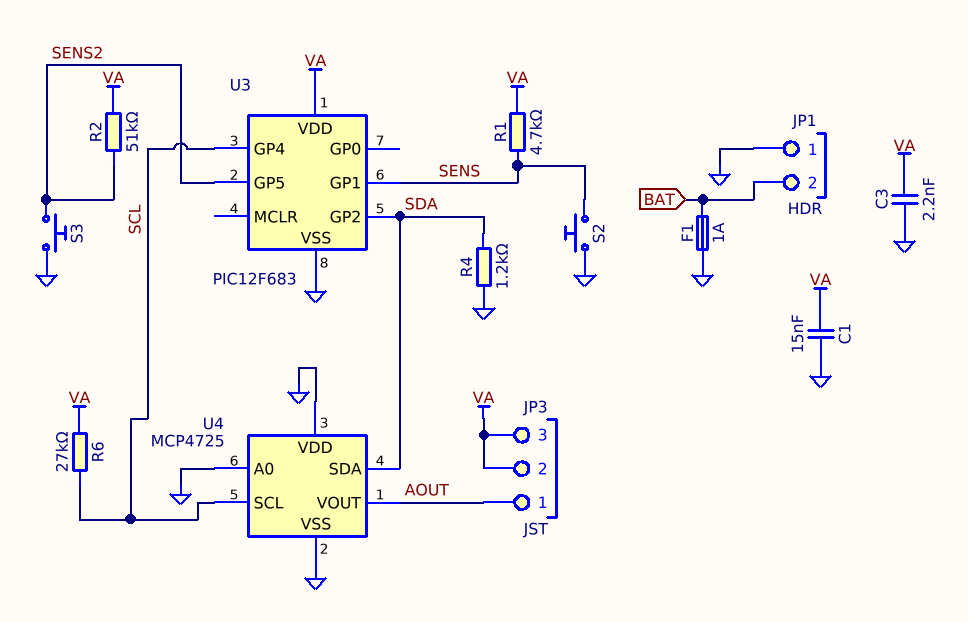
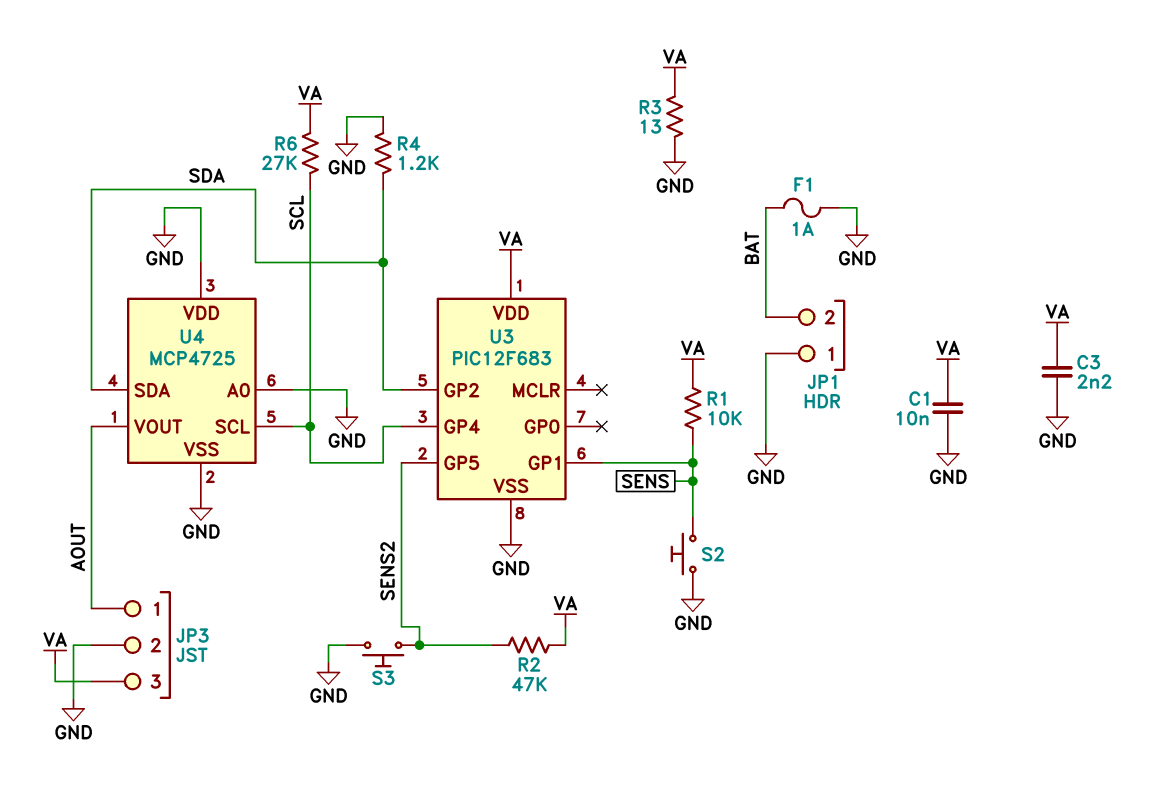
C1: 15nF (GND, VA) -> 10nF (GND, VA)
JP3 pin 2: VA -> GND
R1: 4.7k (SENS, VA) -> 10k (SENS, VA)
R2: 51k (SENS2, VA) -> 47k (SENS2, VA)
R3: none -> 13 (GND, VA)

